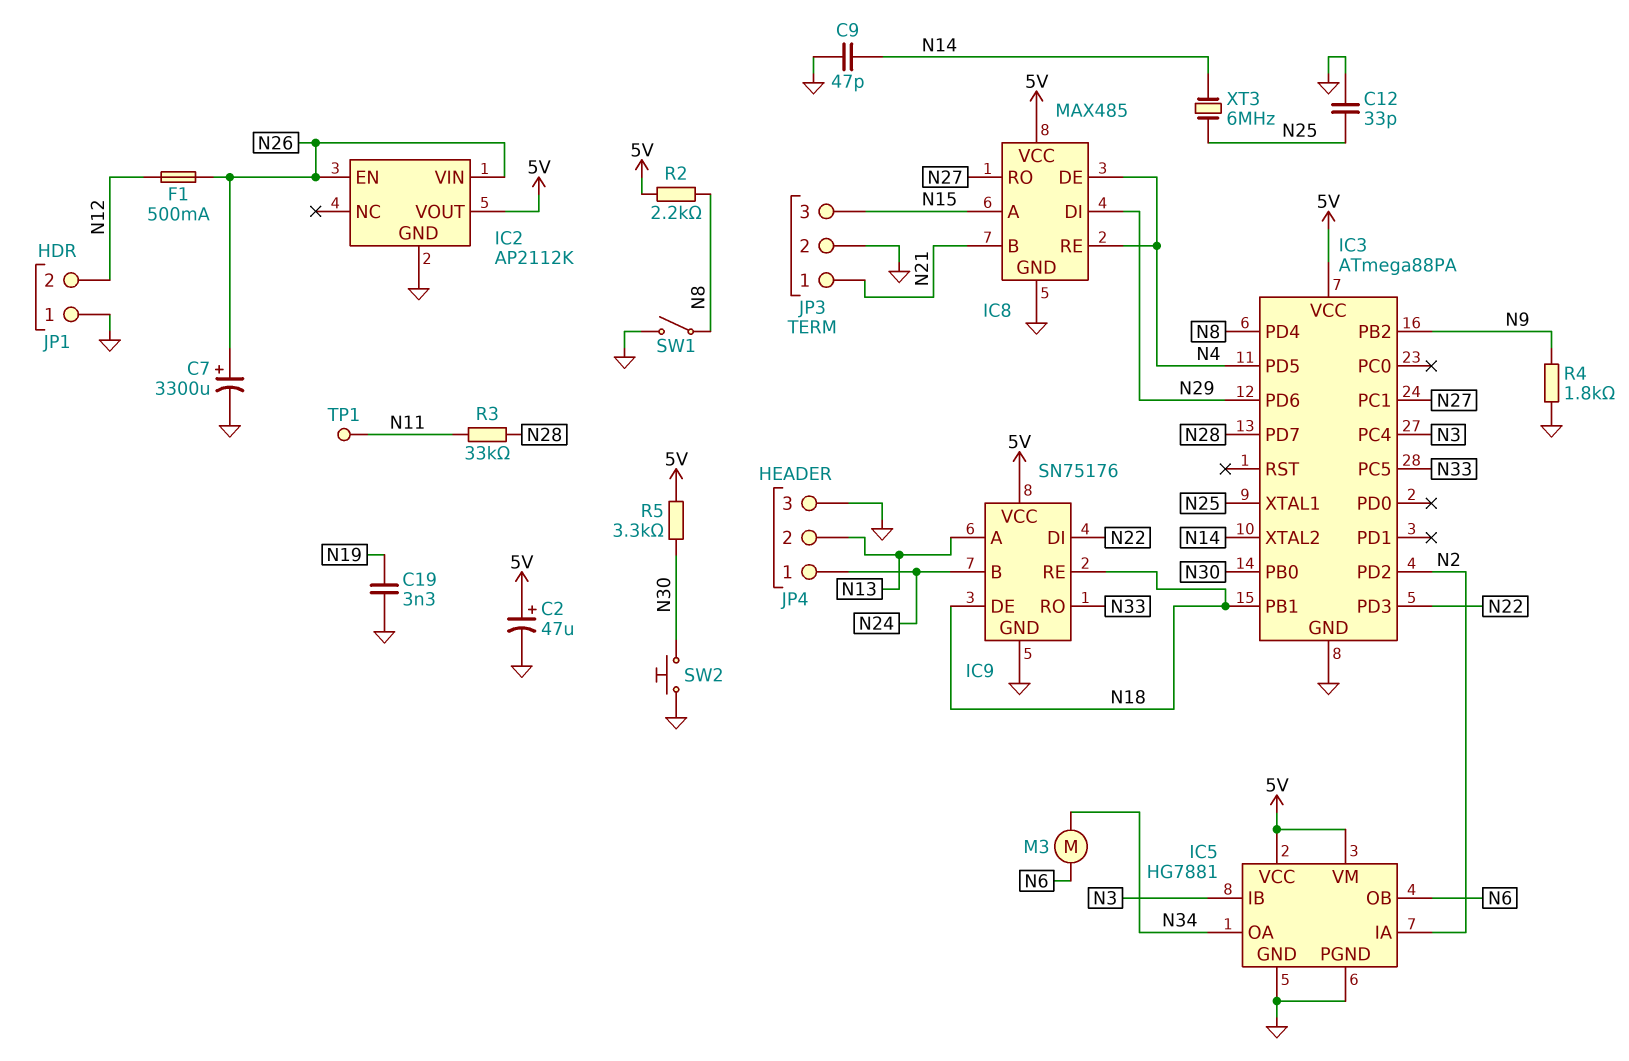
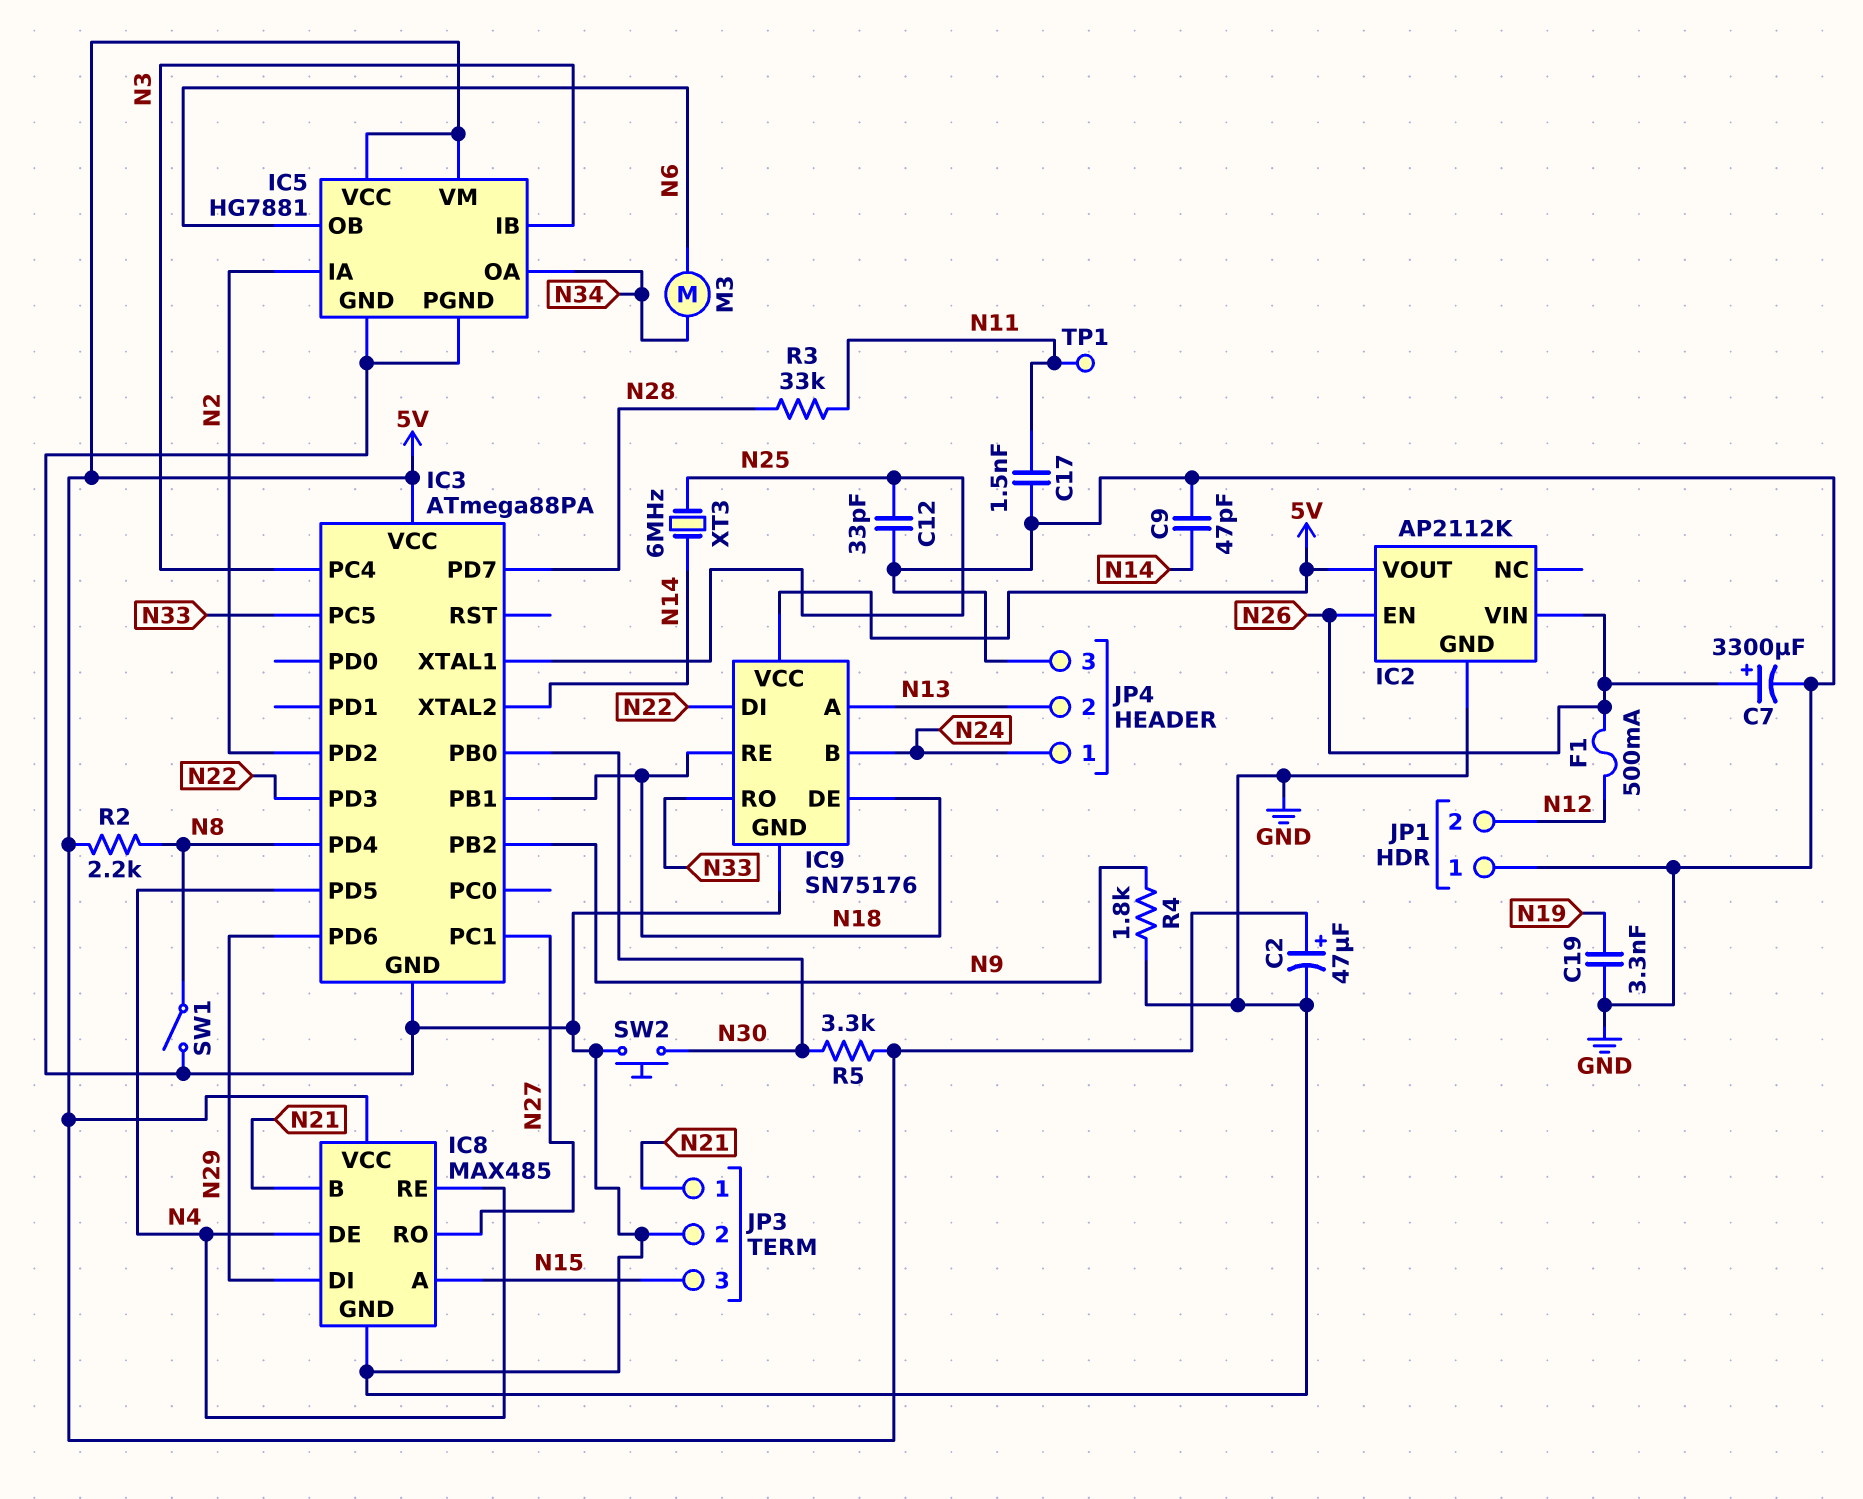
C17: none -> 1.5nF (GND, N11)

